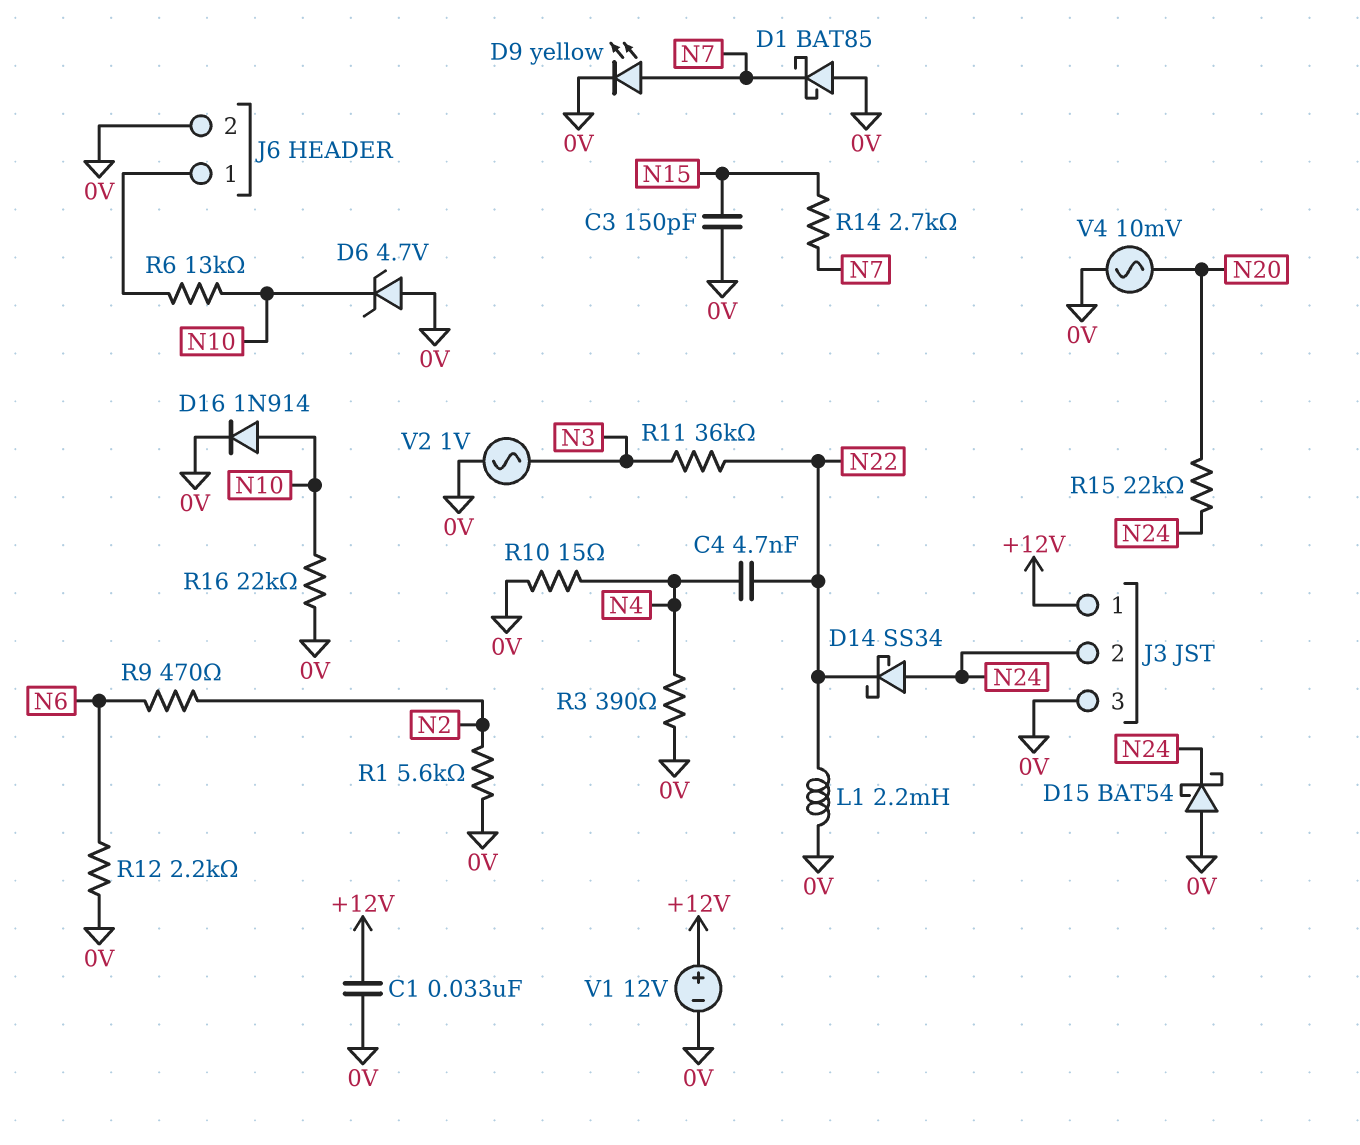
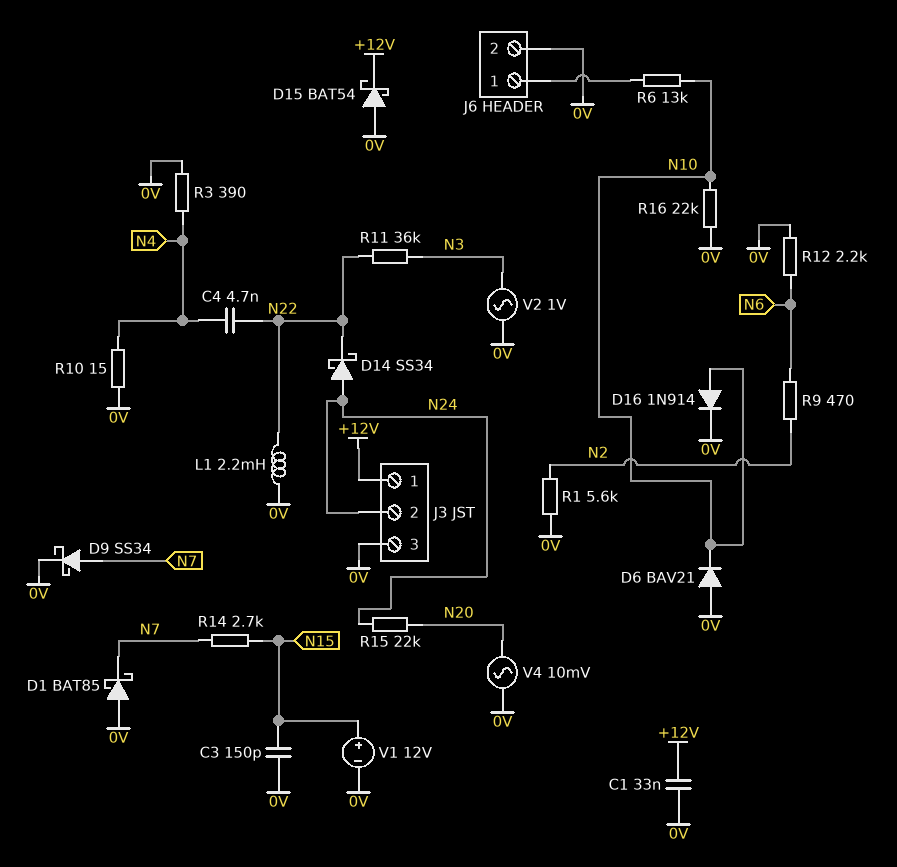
D6: zener 4.7V (A 0V, K N10) -> diode BAV21 (A 0V, K N10)
D9: LED yellow (A N7, K 0V) -> schottky SS34 (A N7, K 0V)
D15: schottky BAT54 (A 0V, K N24) -> schottky BAT54 (A 0V, K +12V)
V1: 12V (plus +12V, minus 0V) -> 12V (plus N15, minus 0V)

